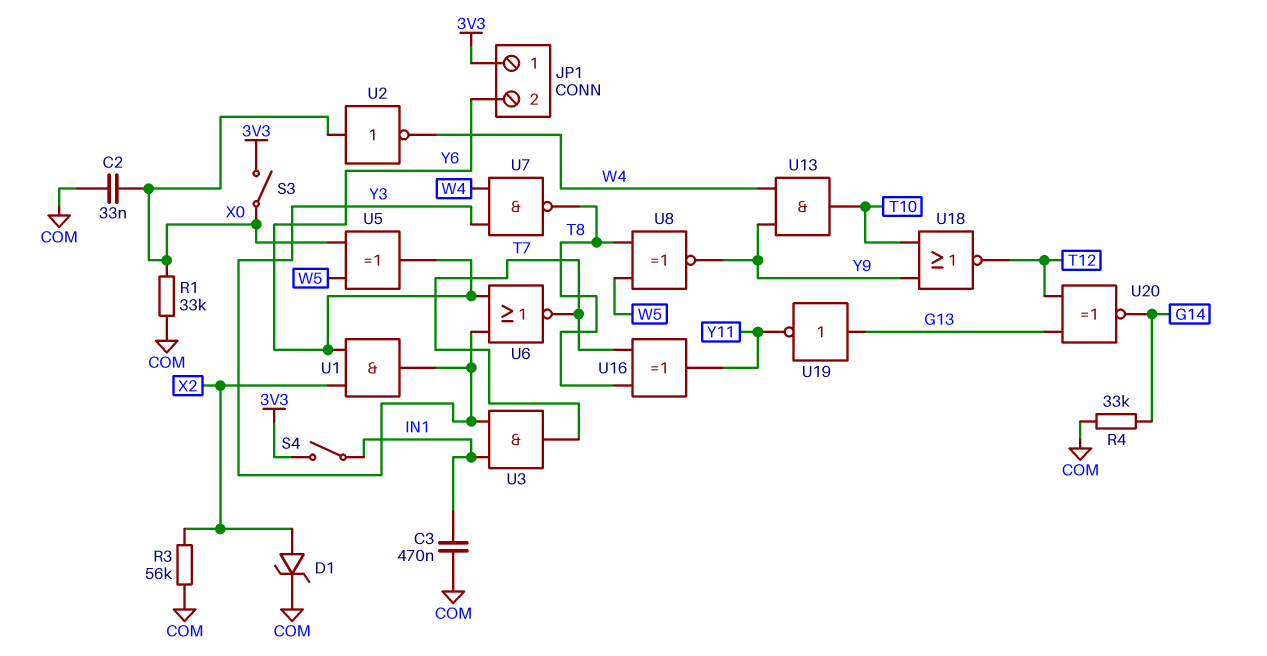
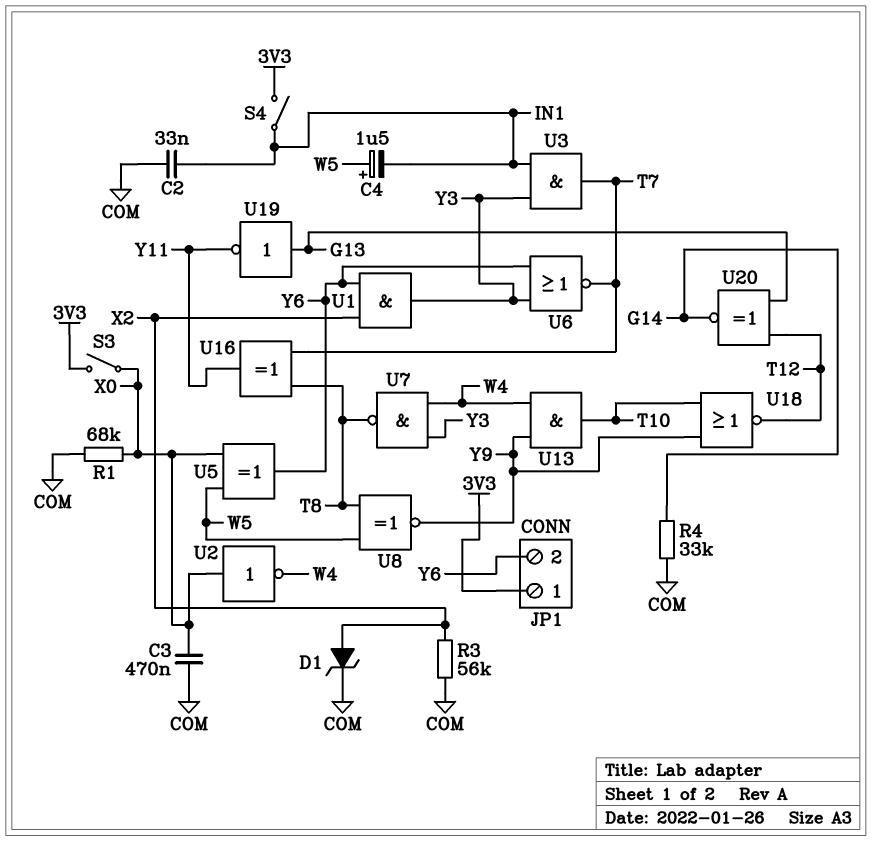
C2: 33nF (COM, X0) -> 33nF (COM, IN1)
C3: 470nF (COM, IN1) -> 470nF (COM, X0)
C4: none -> 1.5uF (plus W5, minus IN1)
R1: 33k (COM, X0) -> 68k (COM, X0)

